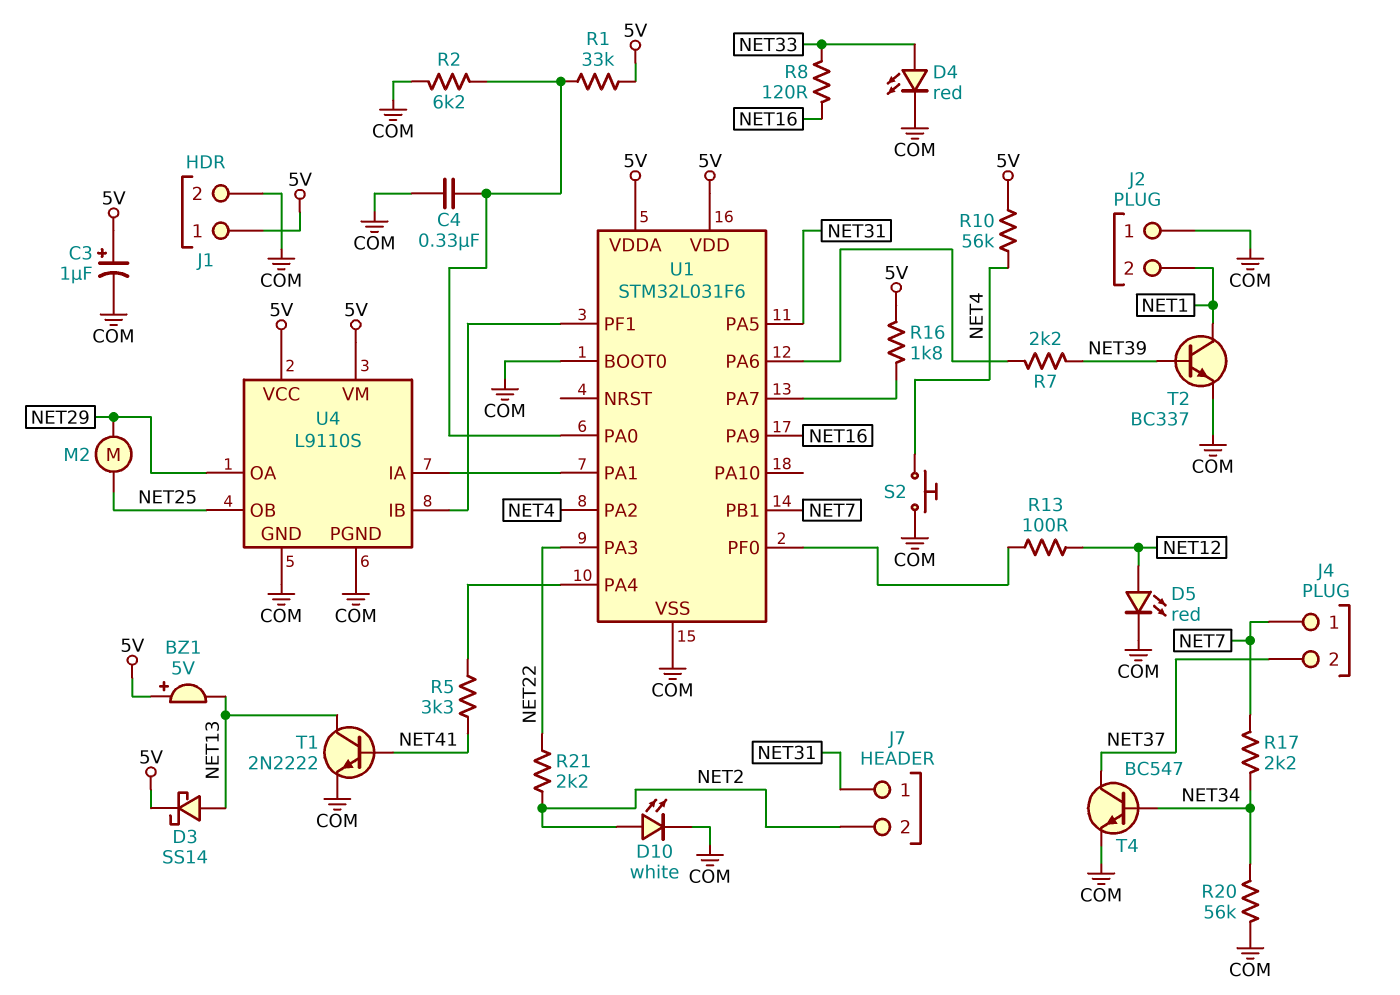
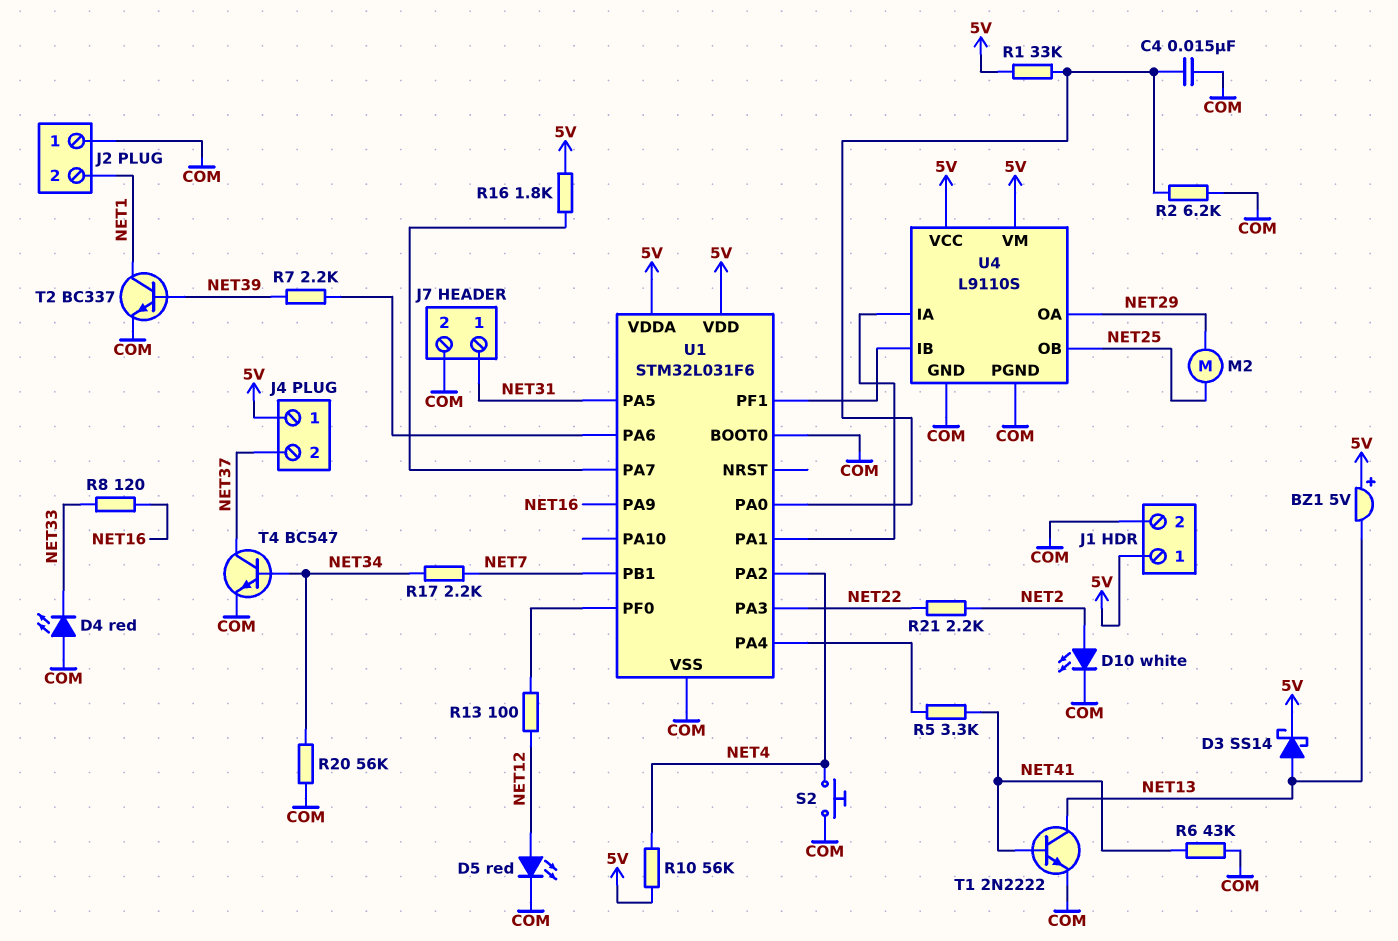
C3: 1uF (plus 5V, minus COM) -> none
C4: 330nF (COM, U1/PA0) -> 15nF (COM, U1/PA0)
D4: LED red (A NET33, K COM) -> LED red (A COM, K NET33)
J4 pin 1: NET7 -> 5V
J7 pin 2: NET2 -> COM
R6: none -> 43k (COM, NET41)

